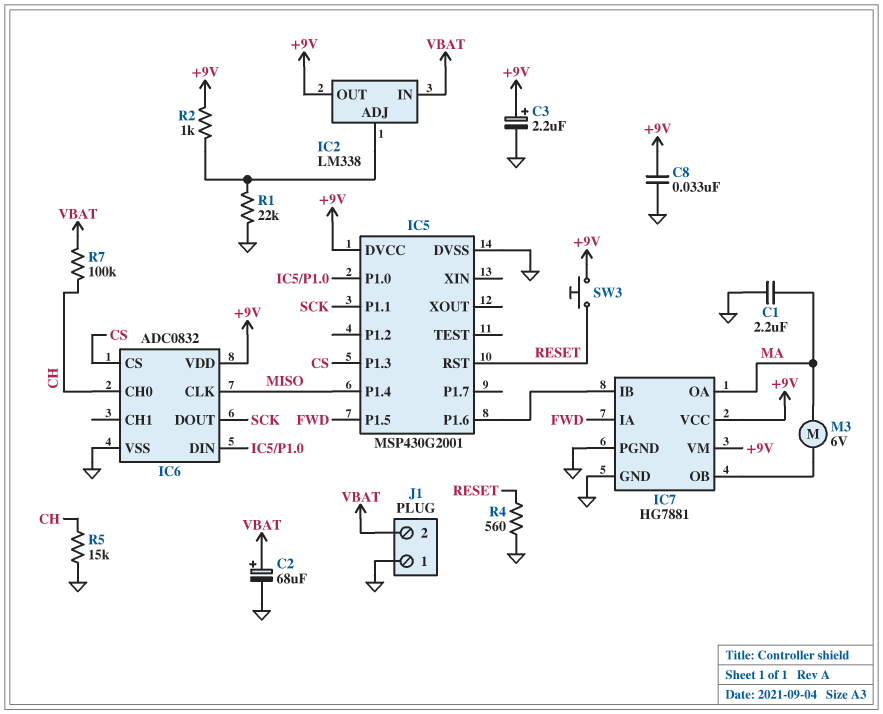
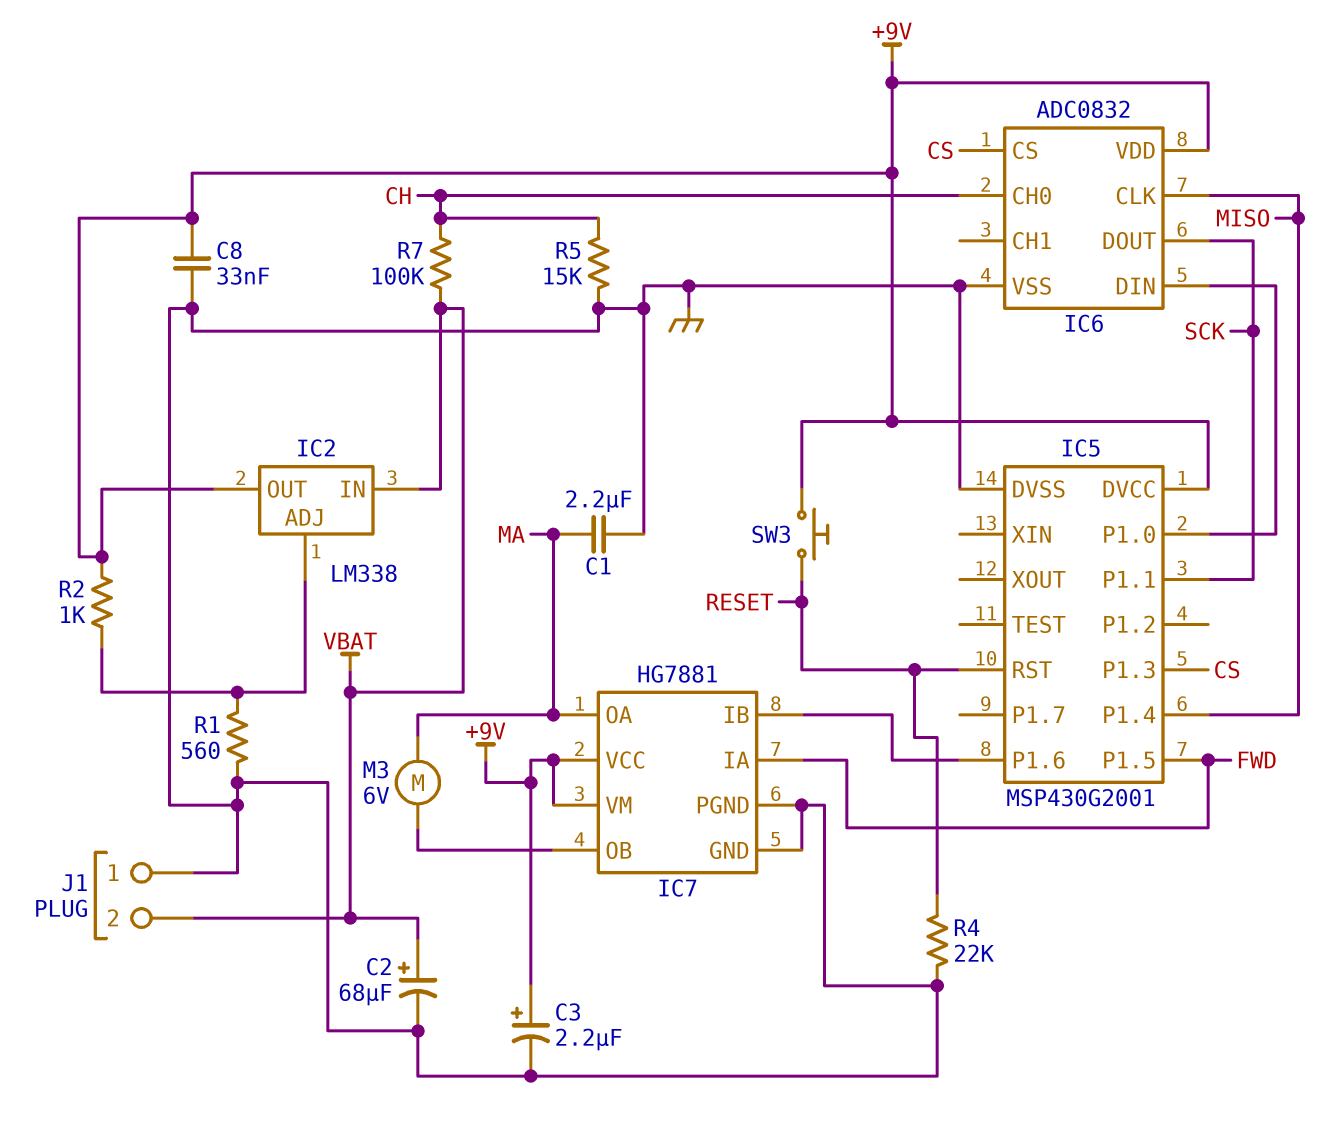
R1: 22k (GND, IC2/ADJ) -> 560 (GND, IC2/ADJ)
R4: 560 (GND, RESET) -> 22k (GND, RESET)

